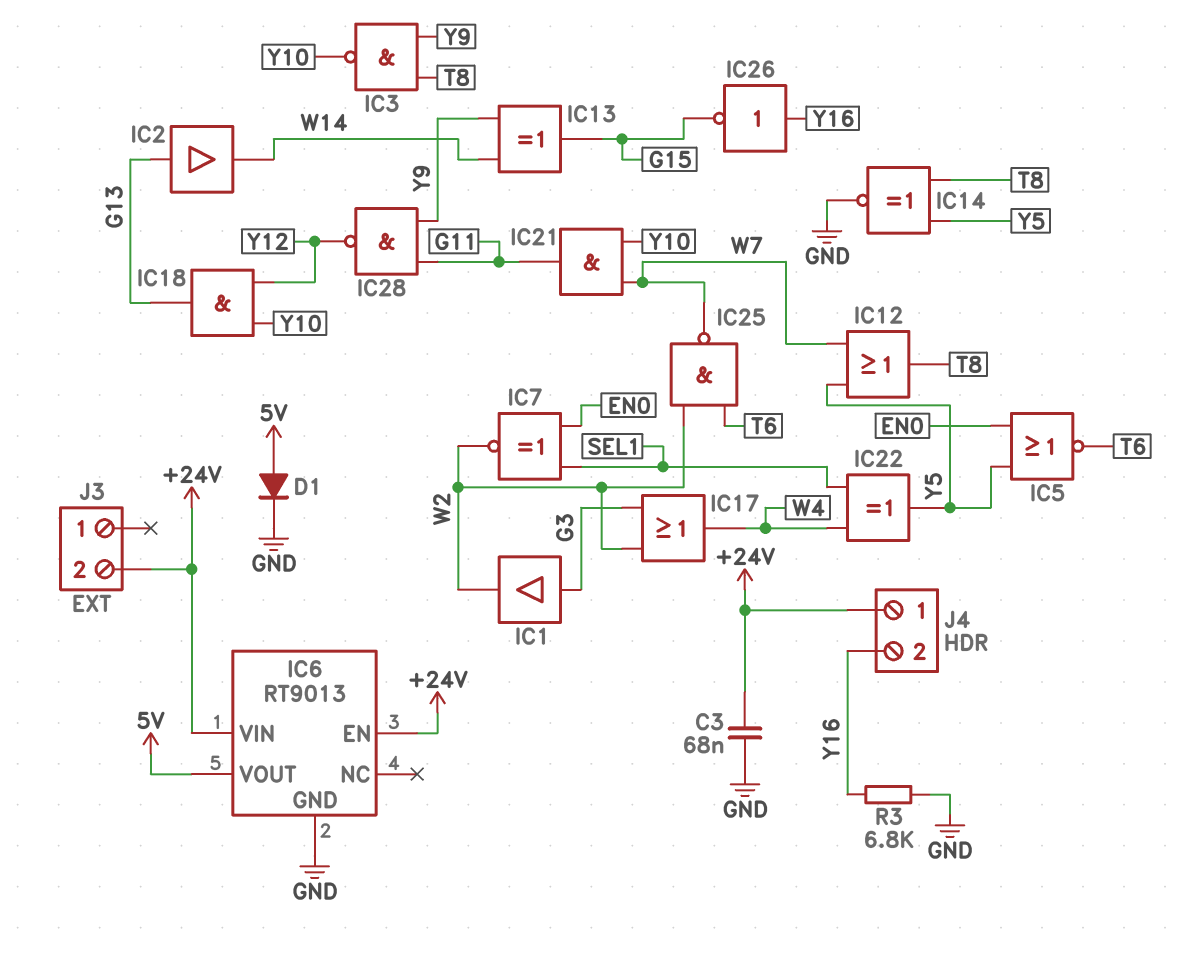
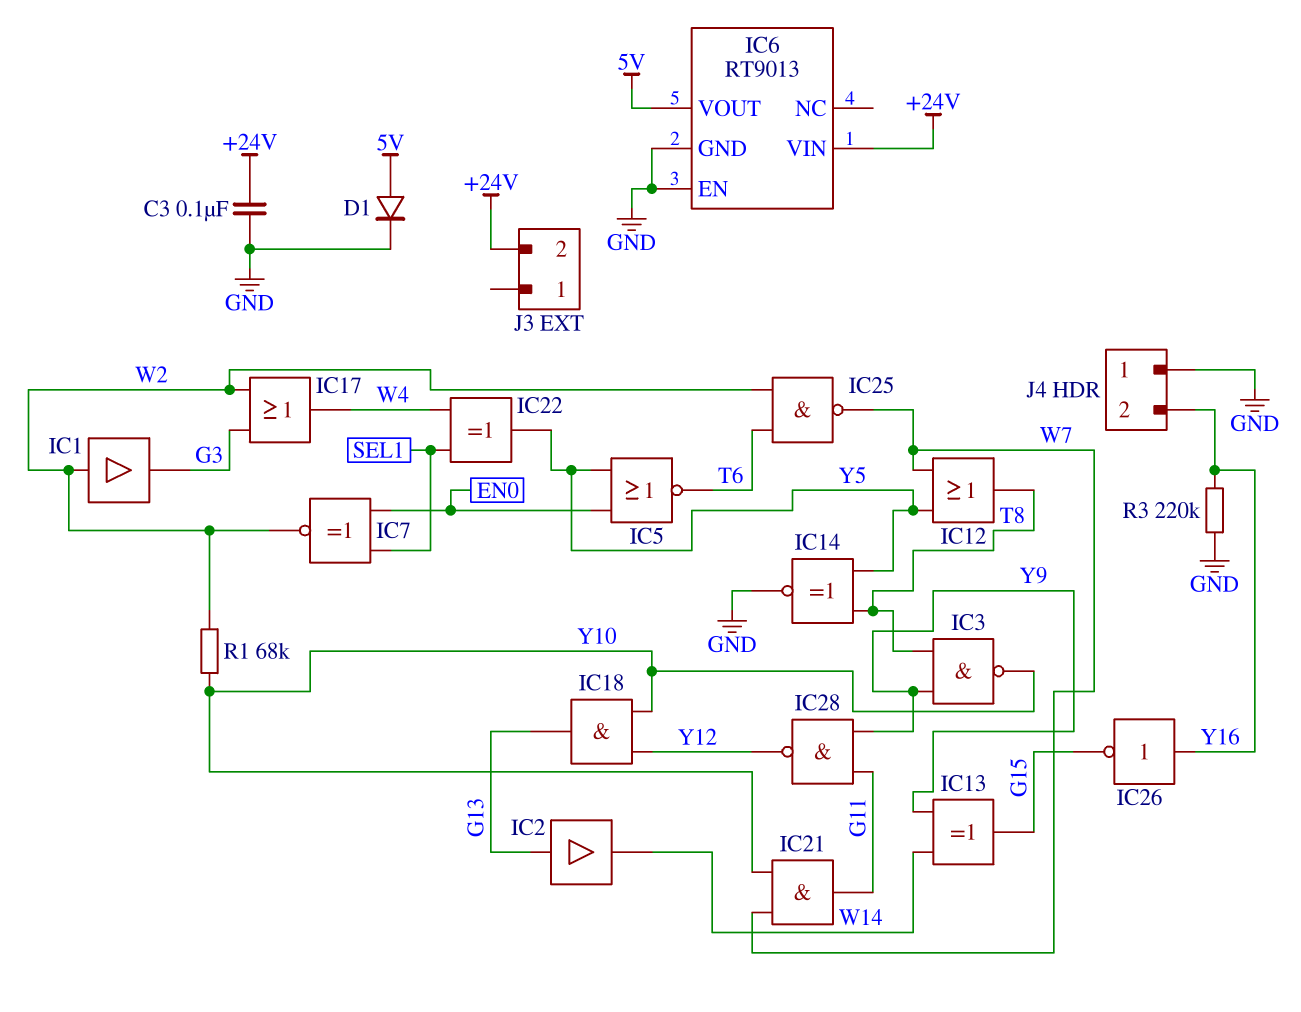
C3: 68nF (+24V, GND) -> 100nF (+24V, GND)
IC1: buffer (in G3, out W2) -> buffer (in W2, out G3)
IC6 pin EN: +24V -> GND
J4 pin 1: +24V -> GND
R1: none -> 68k (W2, Y10)
R3: 6.8k (GND, Y16) -> 220k (GND, Y16)

